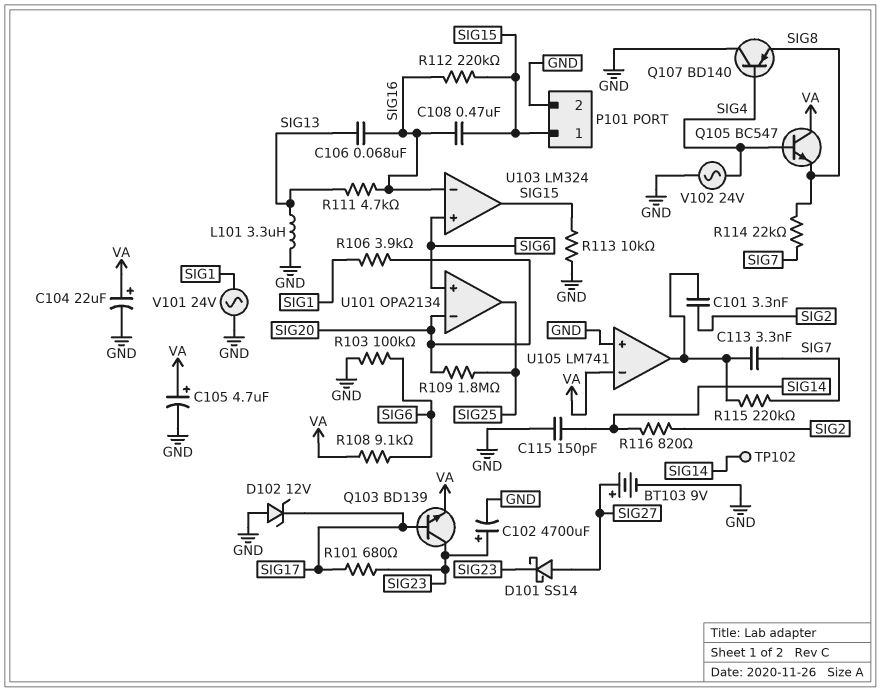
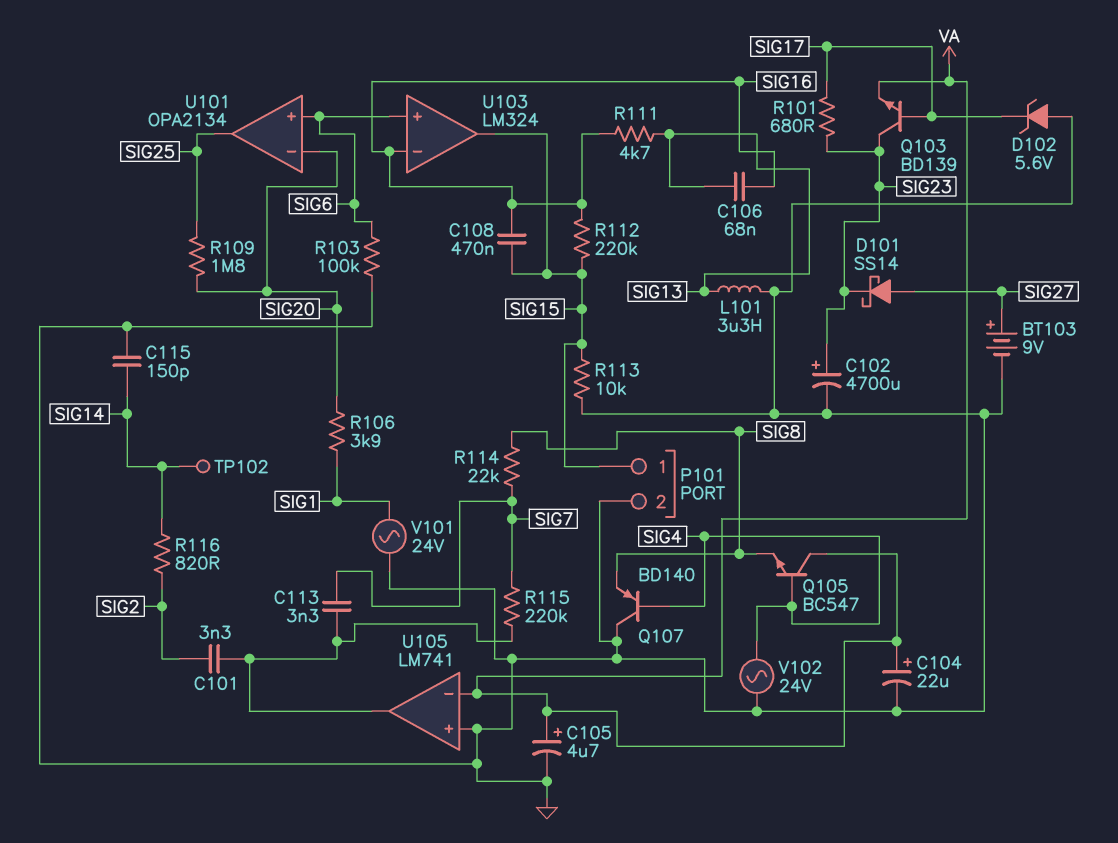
D102: zener 12V (A GND, K SIG17) -> zener 5.6V (A GND, K SIG17)
R108: 9.1k (SIG6, VA) -> none

